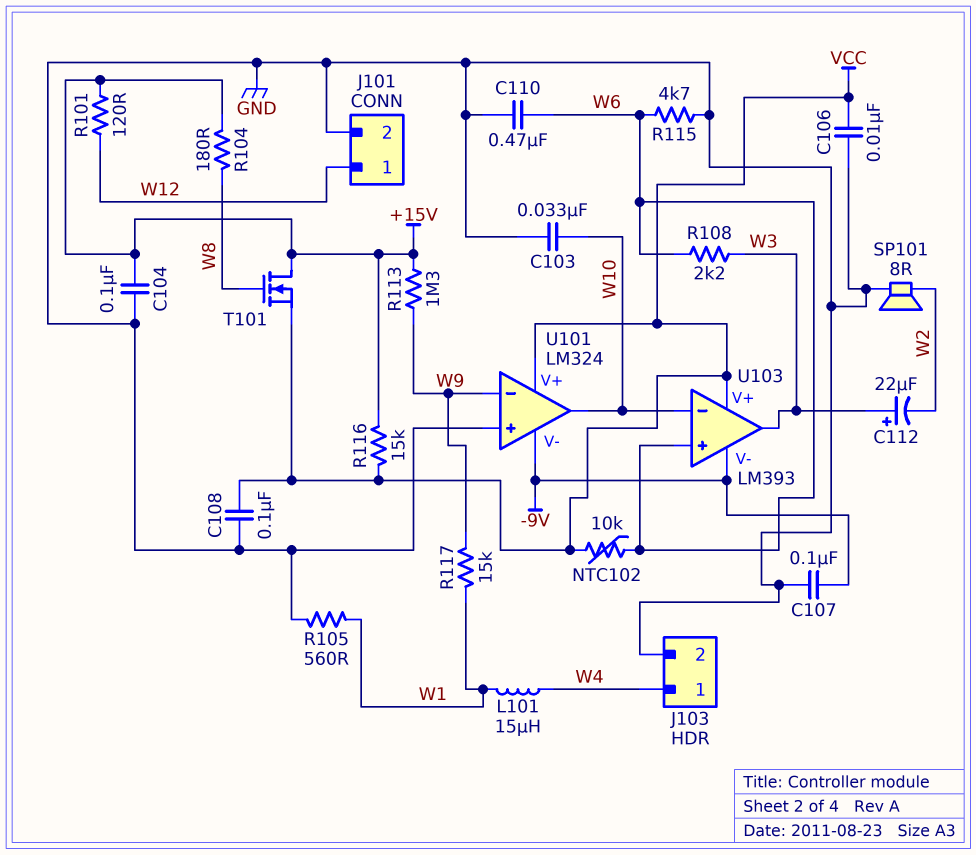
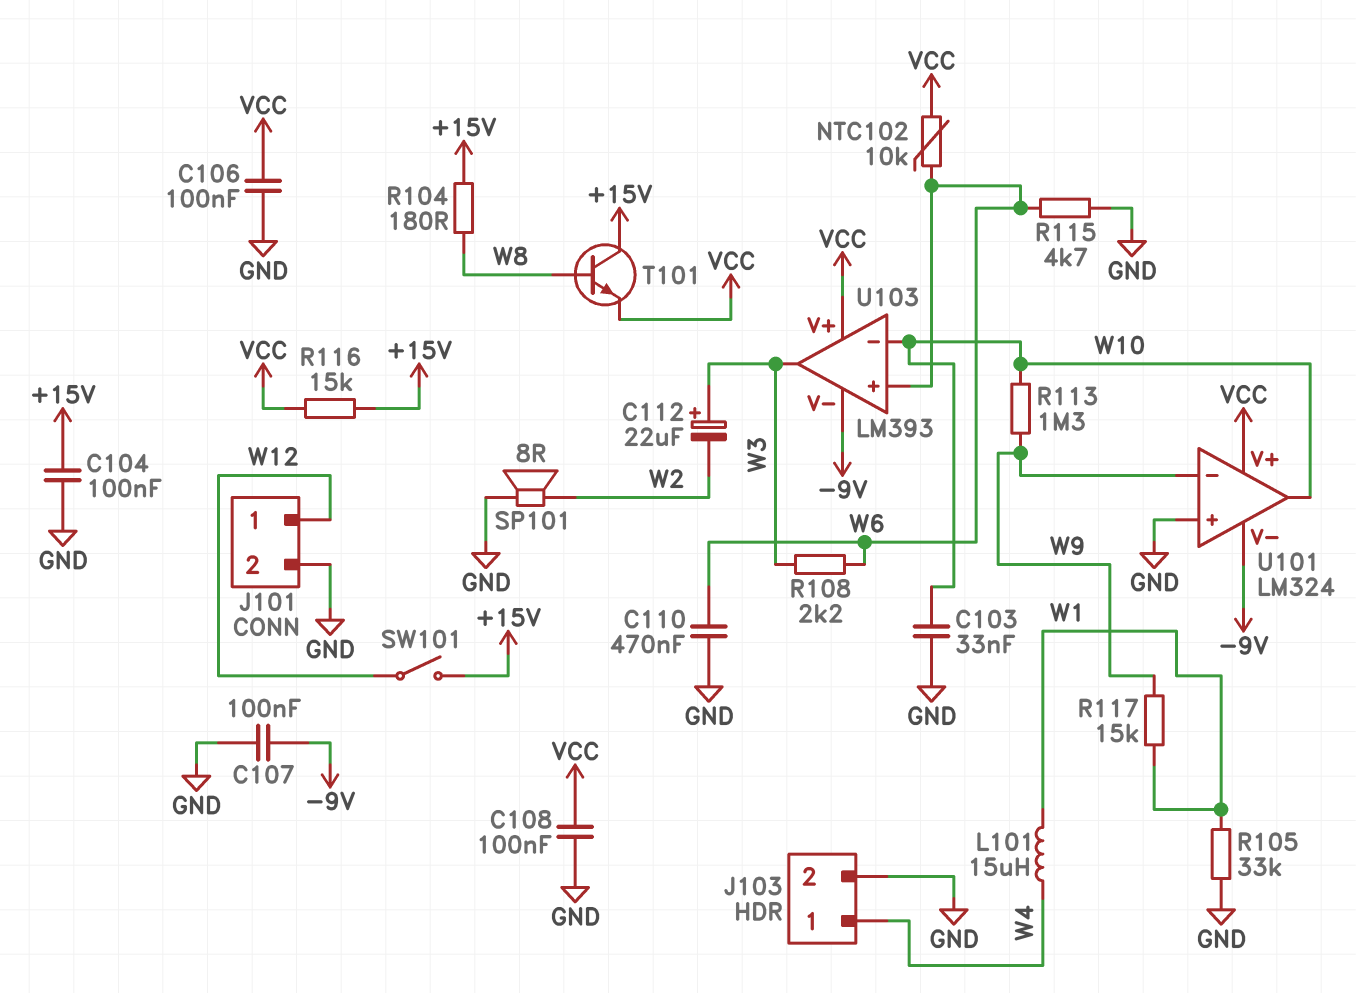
C106: 10nF (GND, VCC) -> 100nF (GND, VCC)
R101: 120 (+15V, W12) -> none
R105: 560 (GND, W1) -> 33k (GND, W1)
R113: 1.3M (+15V, W9) -> 1.3M (W9, W10)
SW101: none -> switch (+15V, W12)
T101: NMOS (G W8, D +15V, S VCC) -> NPN (B W8, C +15V, E VCC)

